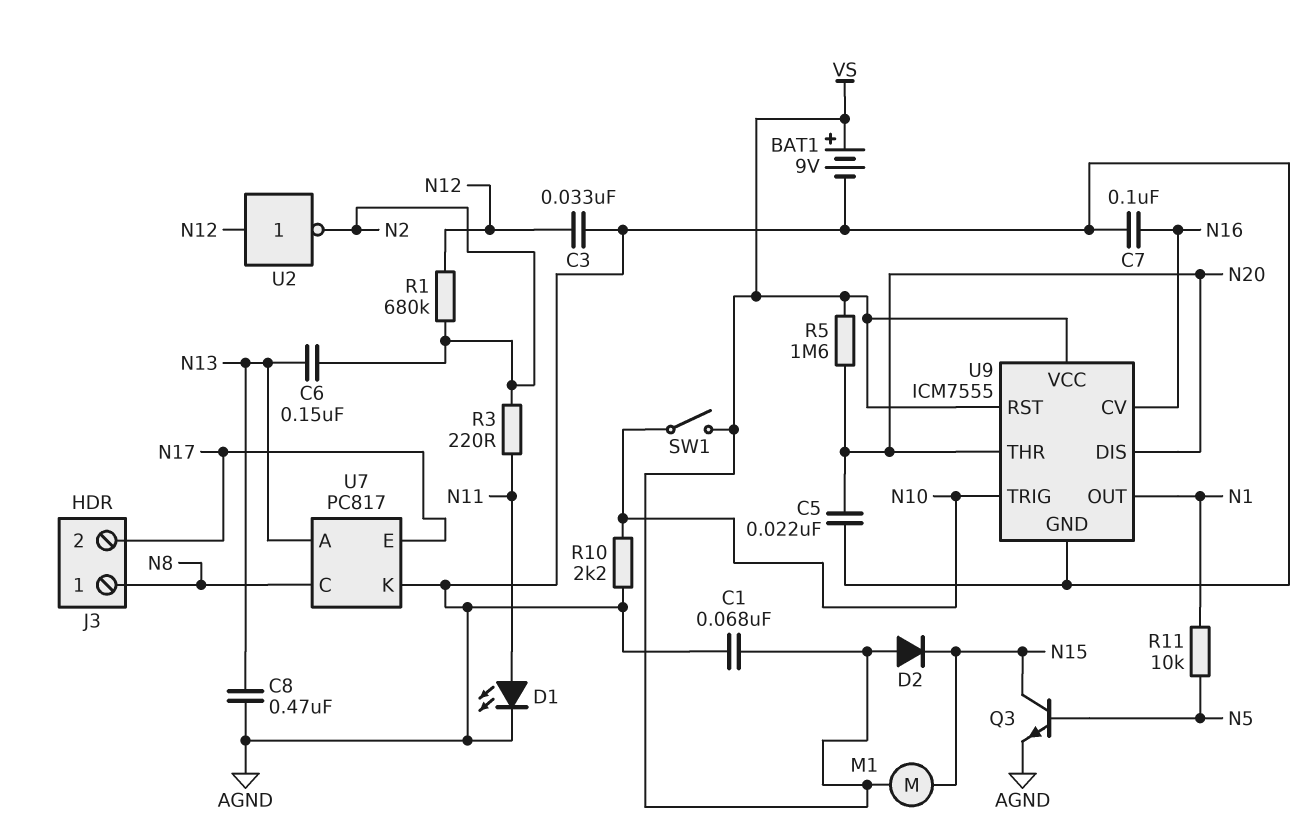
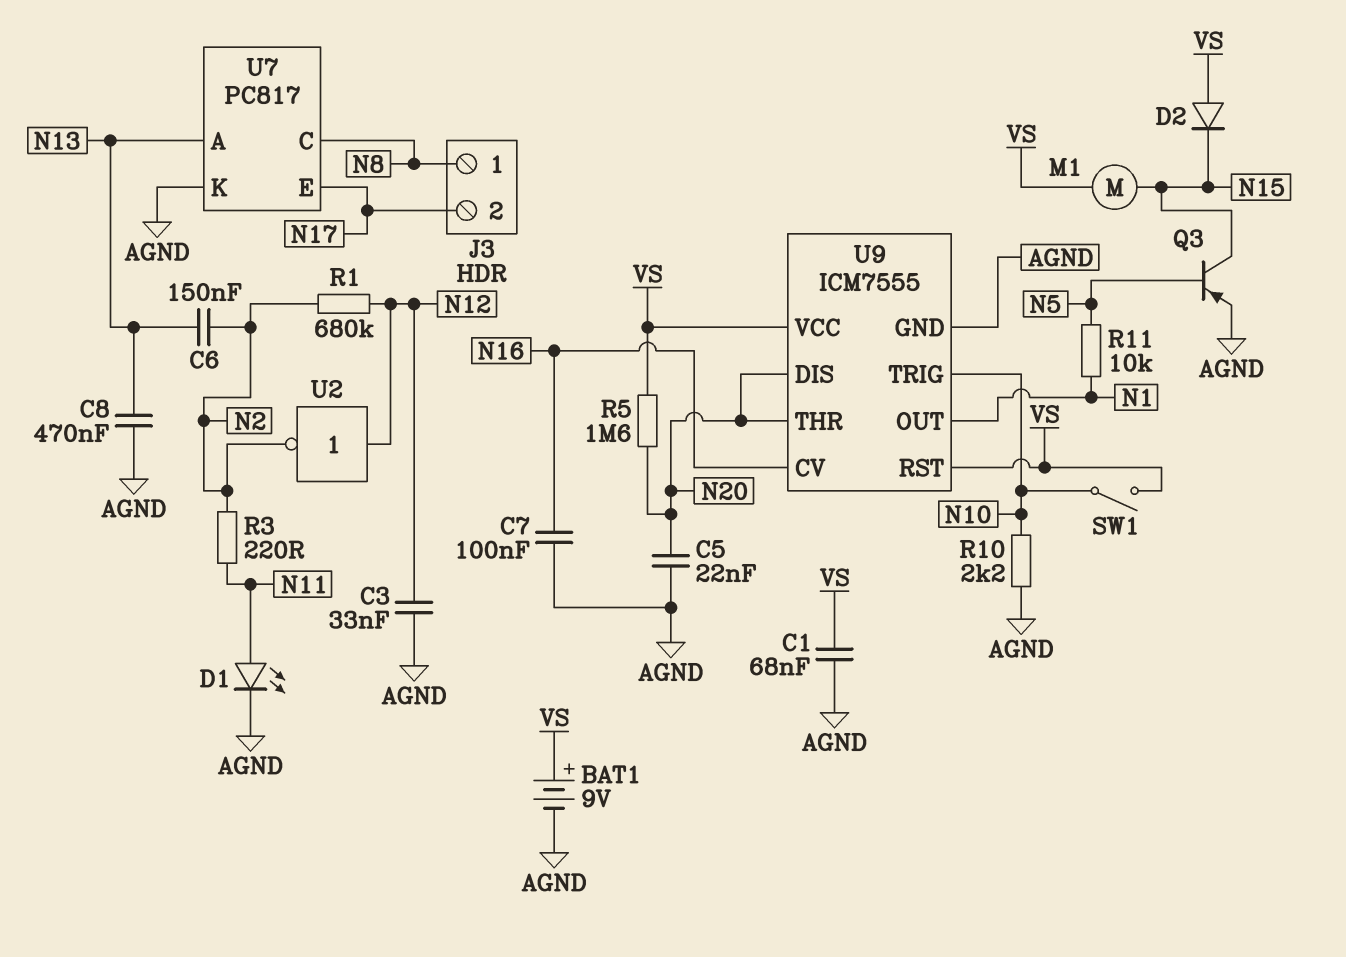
Q3: NPN (B N5, C N15, E AGND) -> PNP (B N5, C N15, E AGND)

